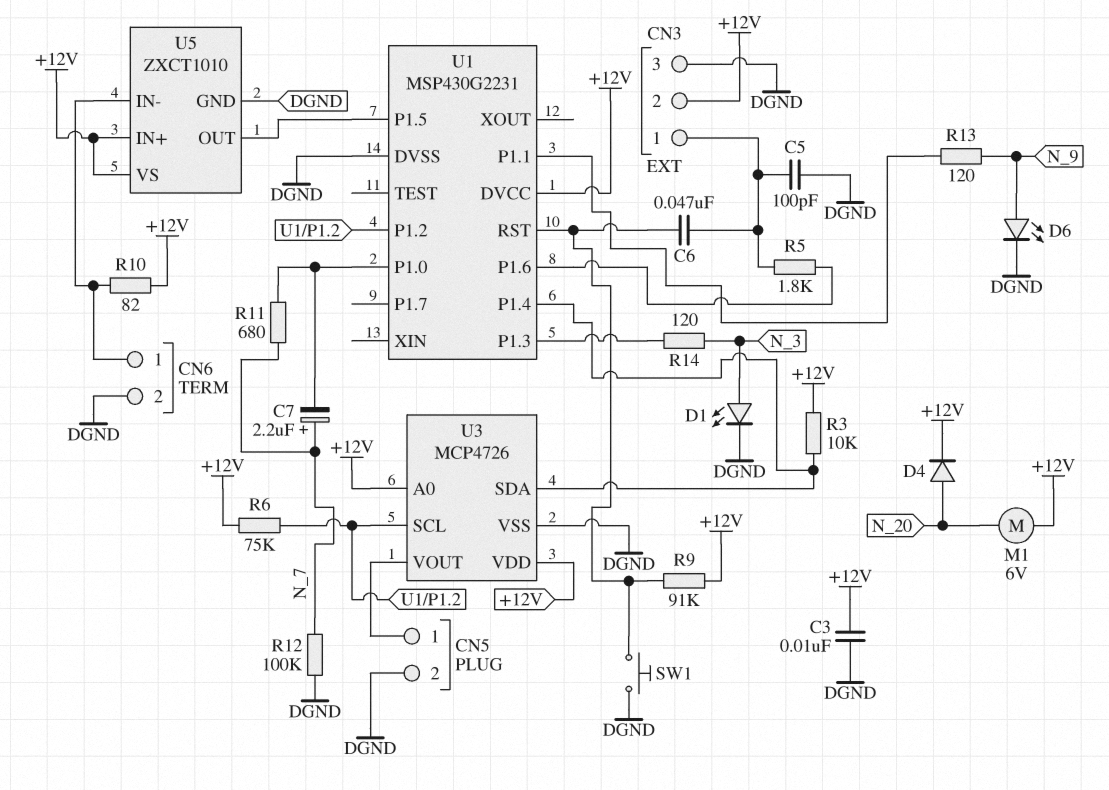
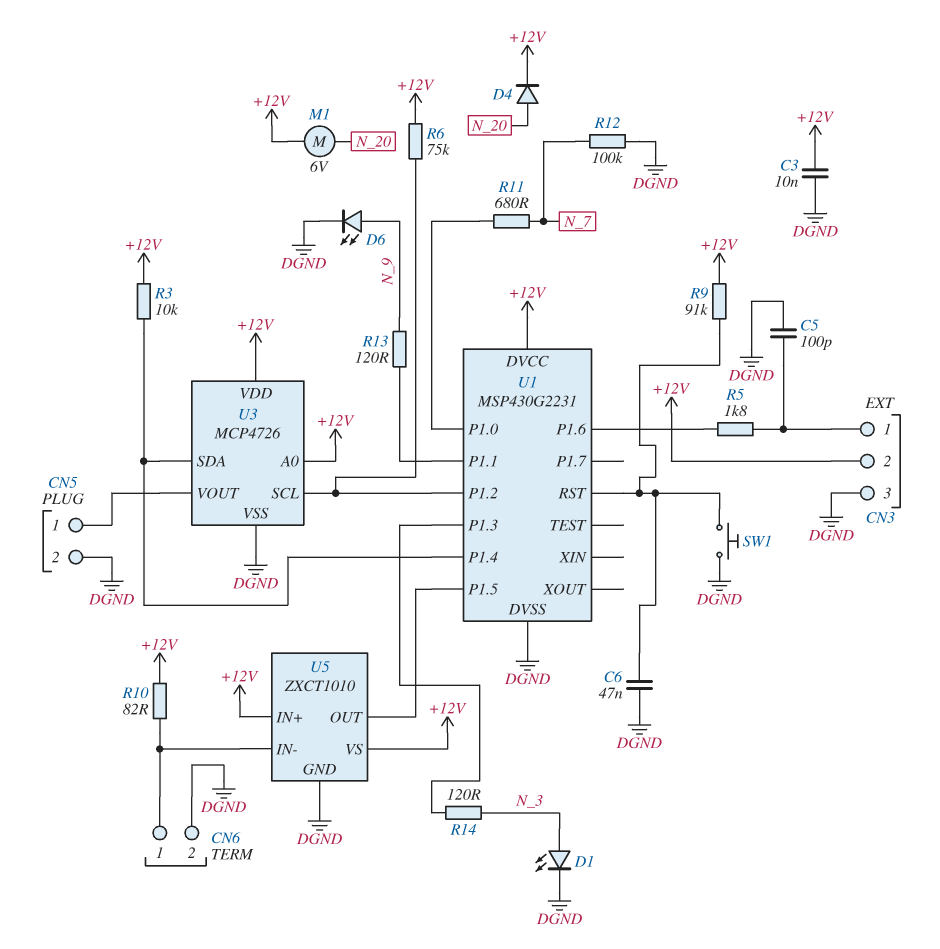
C6: 47nF (CN3/1, U1/RST) -> 47nF (DGND, U1/RST)
C7: 2.2uF (plus N_7, minus U1/P1.0) -> none

